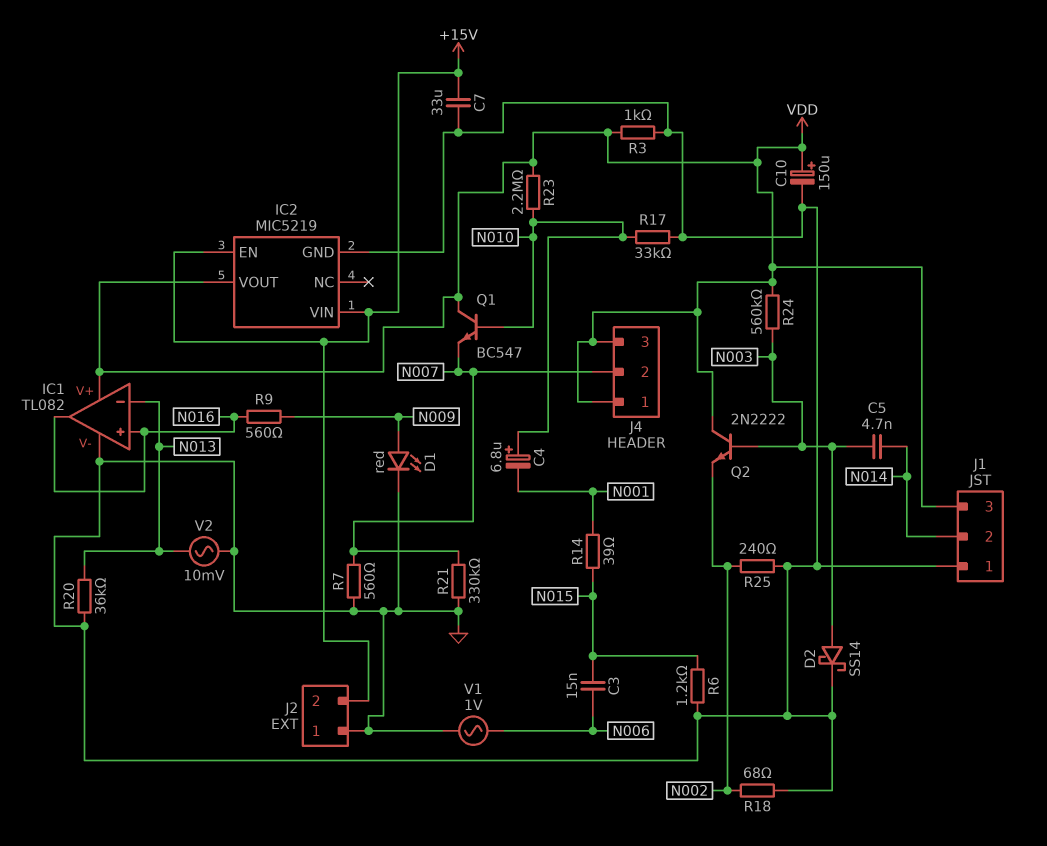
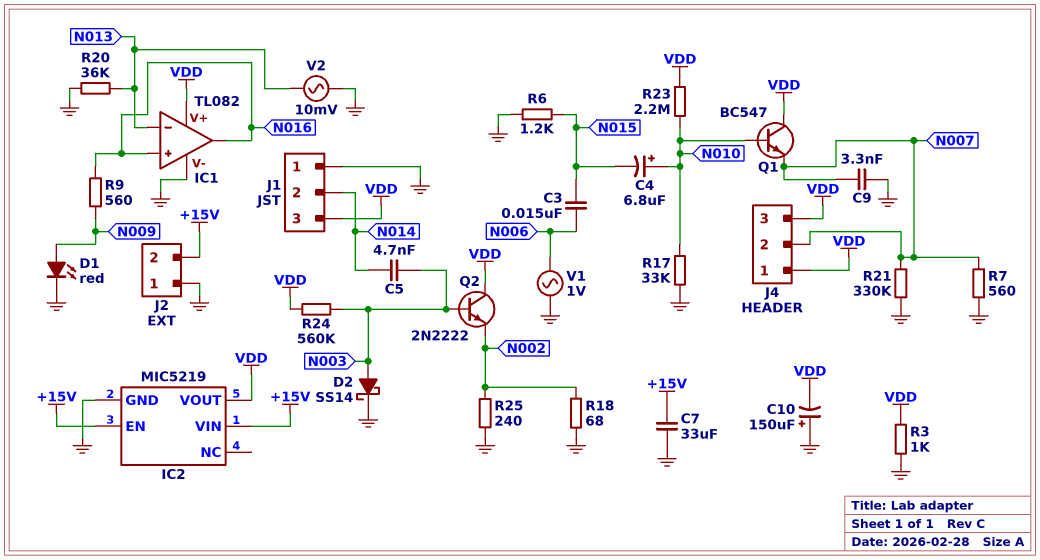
C4: 6.8uF (plus N010, minus N001) -> 6.8uF (plus N010, minus N015)
C9: none -> 3.3nF (GND, N007)
C10: 150uF (plus VDD, minus GND) -> 150uF (plus GND, minus VDD)
R14: 39 (N001, N015) -> none

